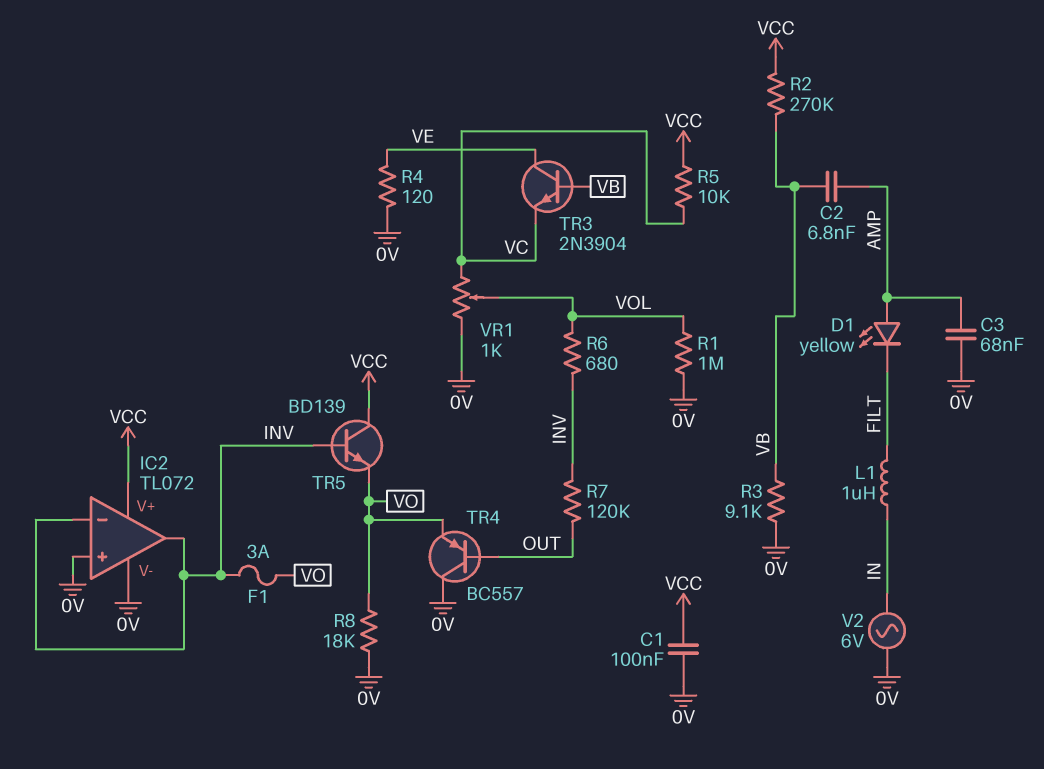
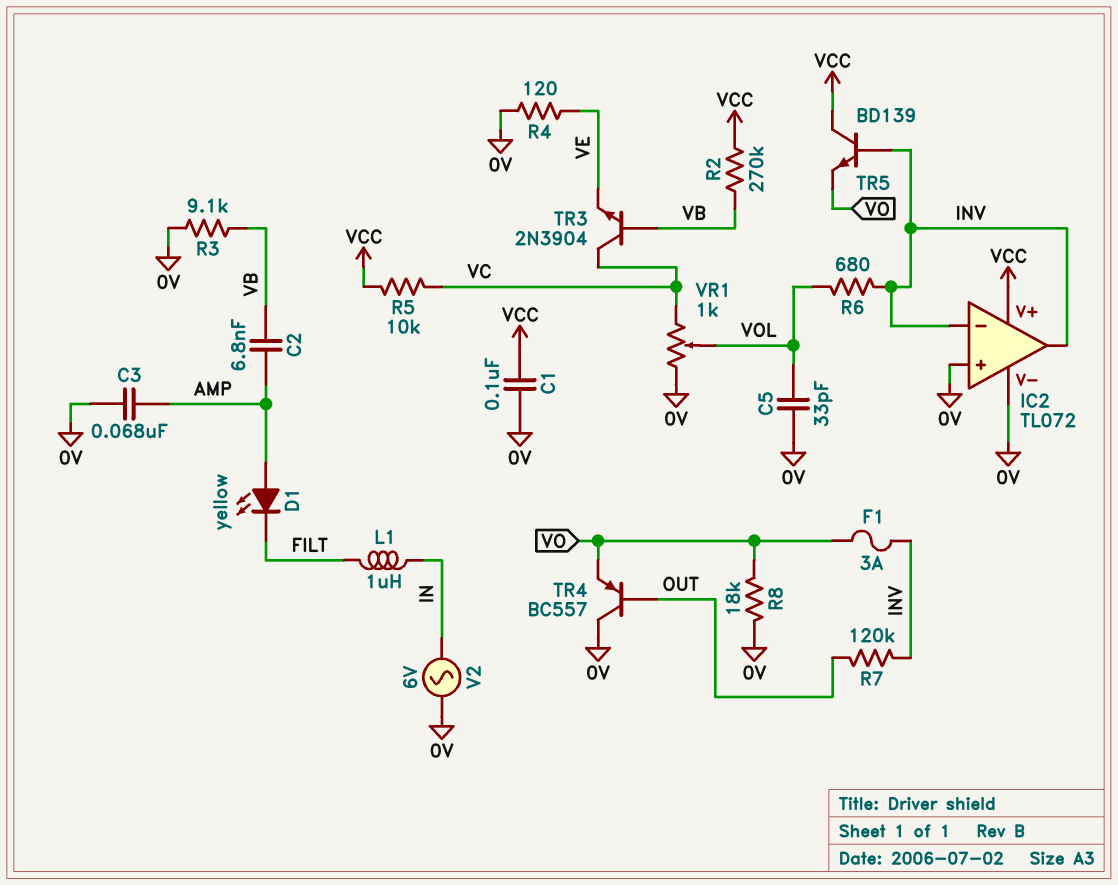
C5: none -> 33pF (0V, VOL)
R1: 1M (0V, VOL) -> none
TR3: NPN 2N3904 (B VB, C VE, E VC) -> NPN 2N3904 (B VB, C VC, E VE)

